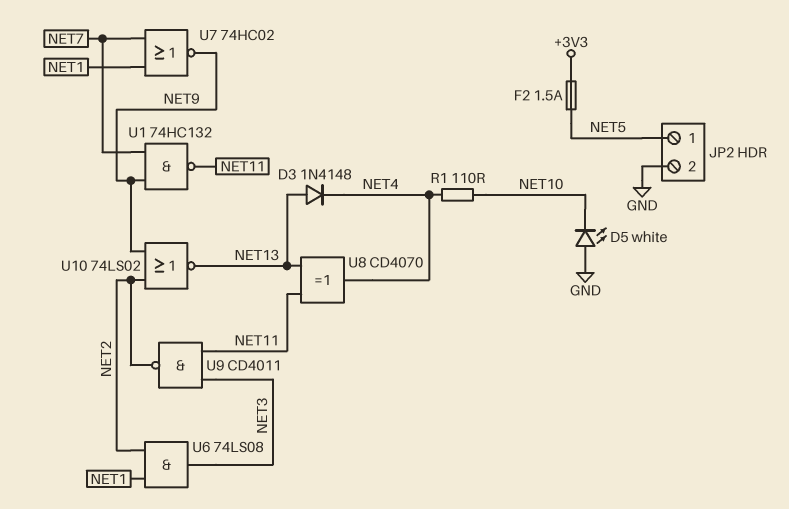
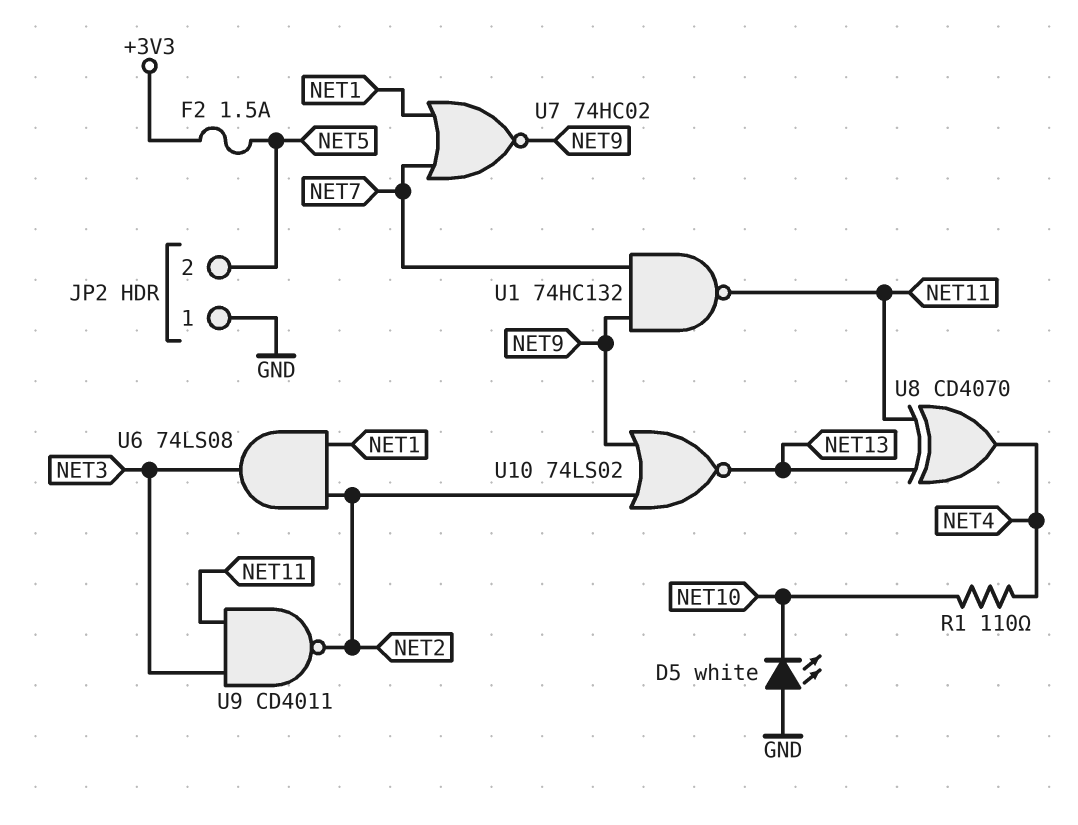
D3: diode 1N4148 (A NET13, K NET4) -> none
JP2 pin 1: NET5 -> GND
JP2 pin 2: GND -> NET5

